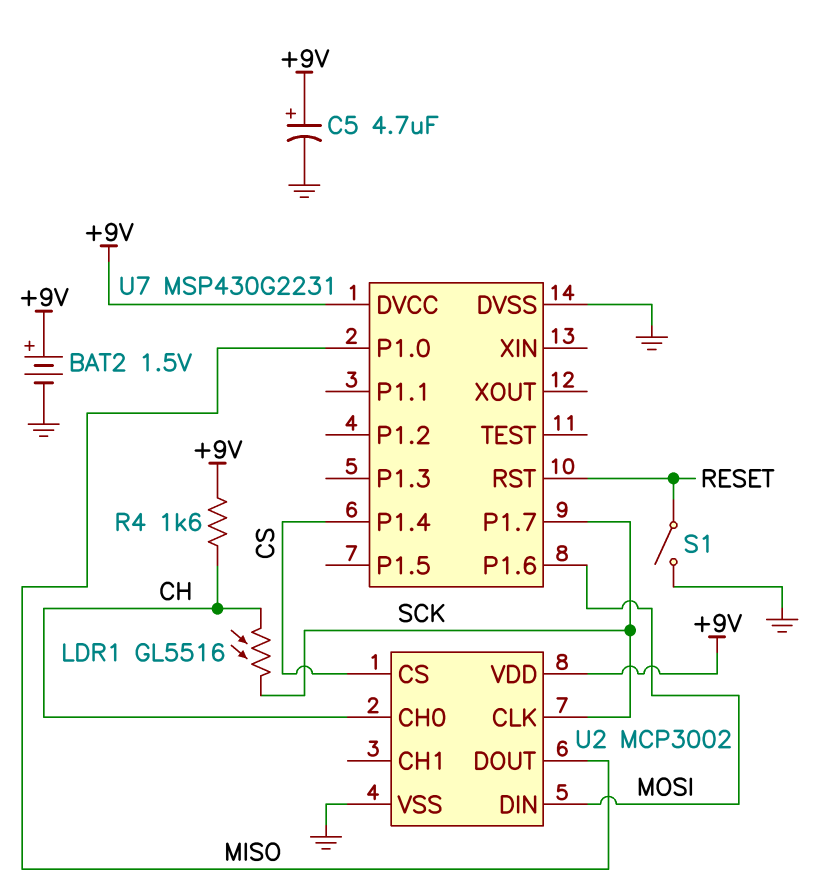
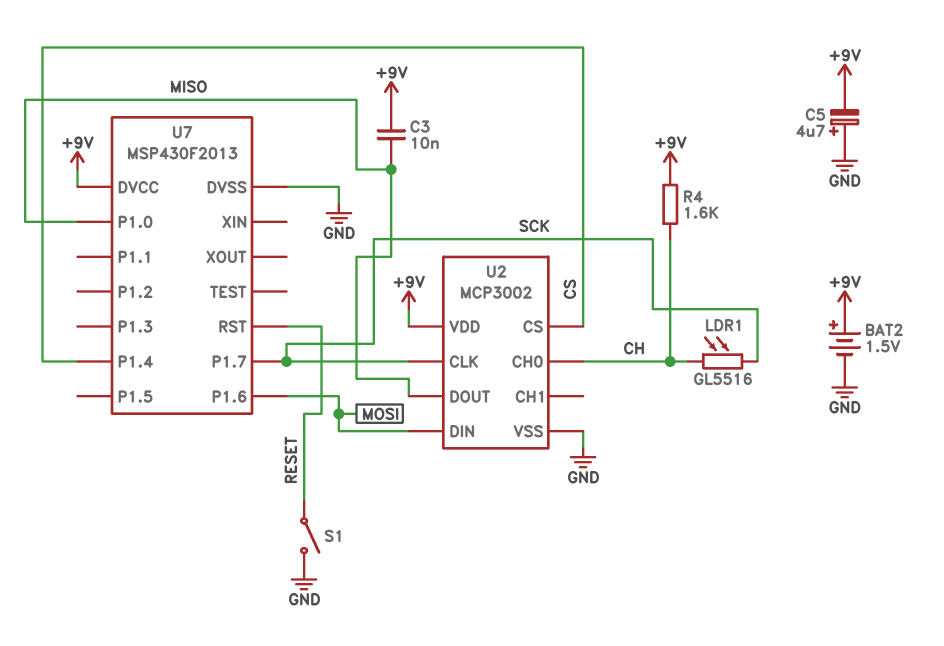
C3: none -> 10nF (+9V, MISO)
C5: 4.7uF (plus +9V, minus GND) -> 4.7uF (plus GND, minus +9V)
U7: MSP430G2231 -> MSP430F2013

